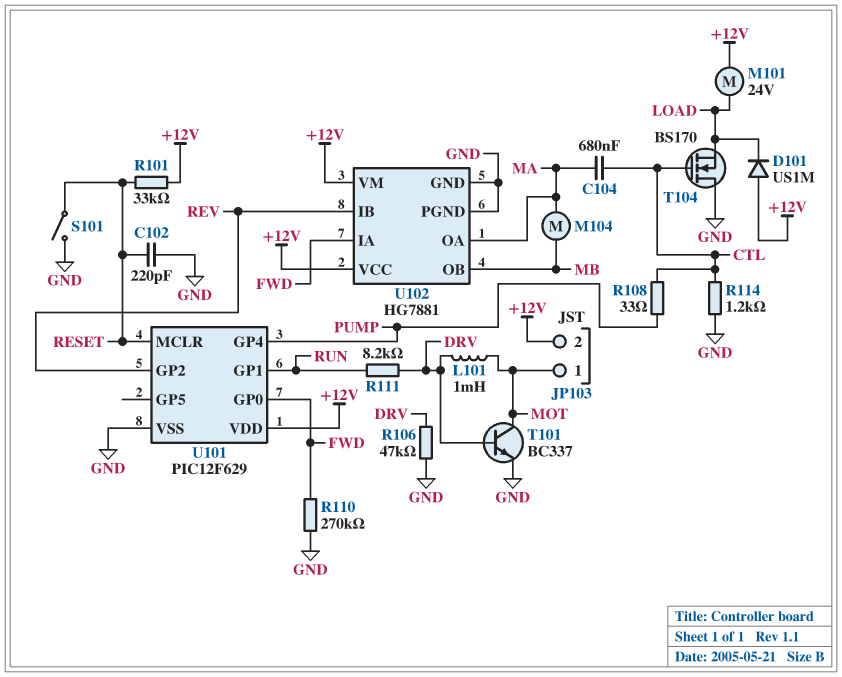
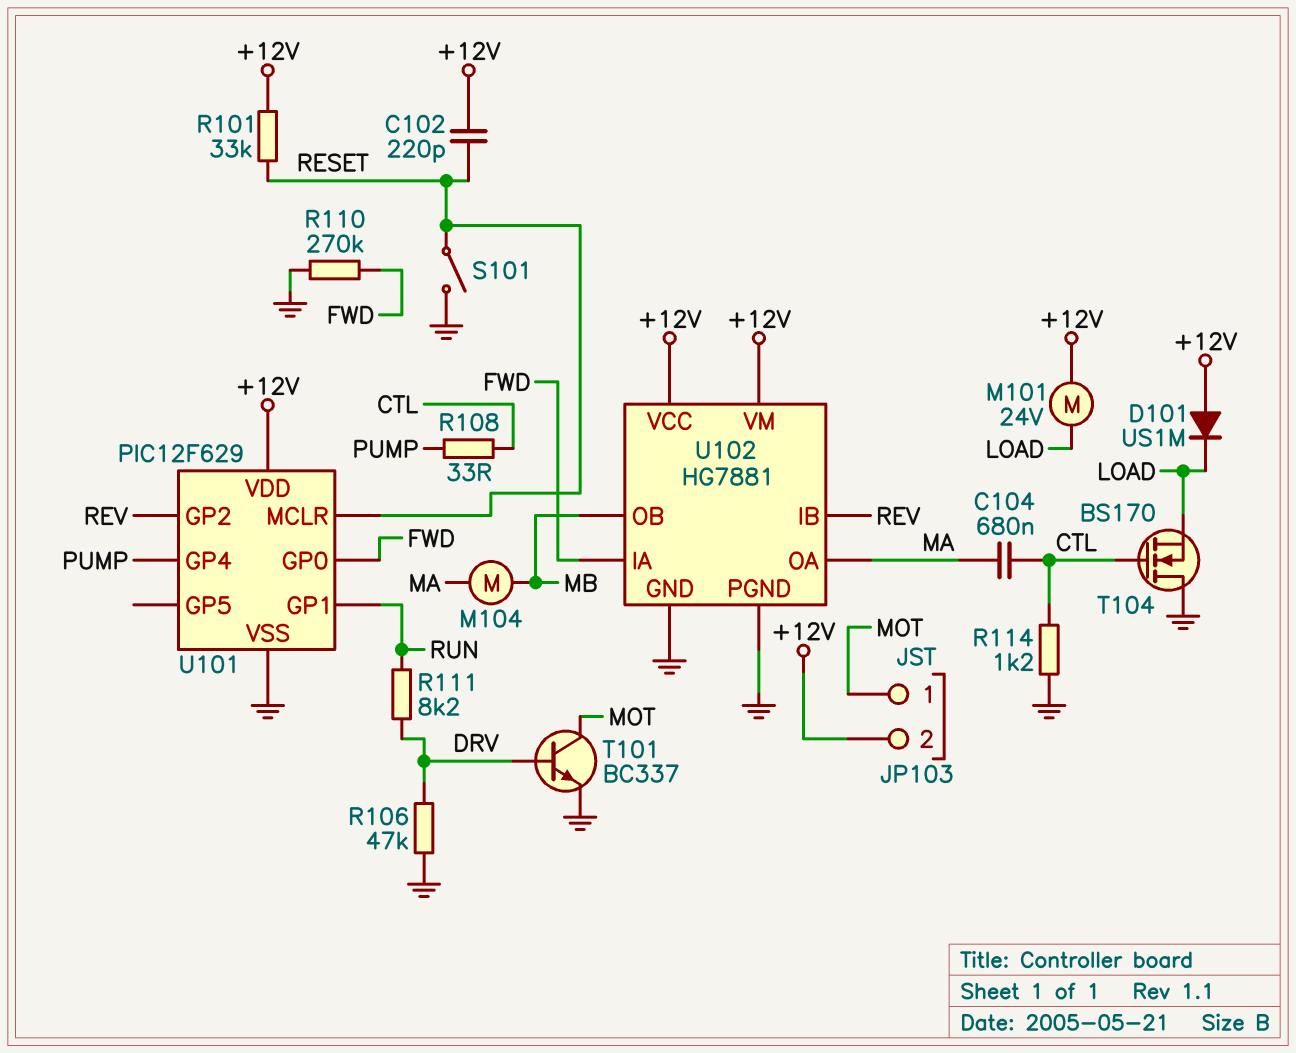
C102: 220pF (GND, RESET) -> 220pF (+12V, RESET)
L101: 1mH (DRV, MOT) -> none

